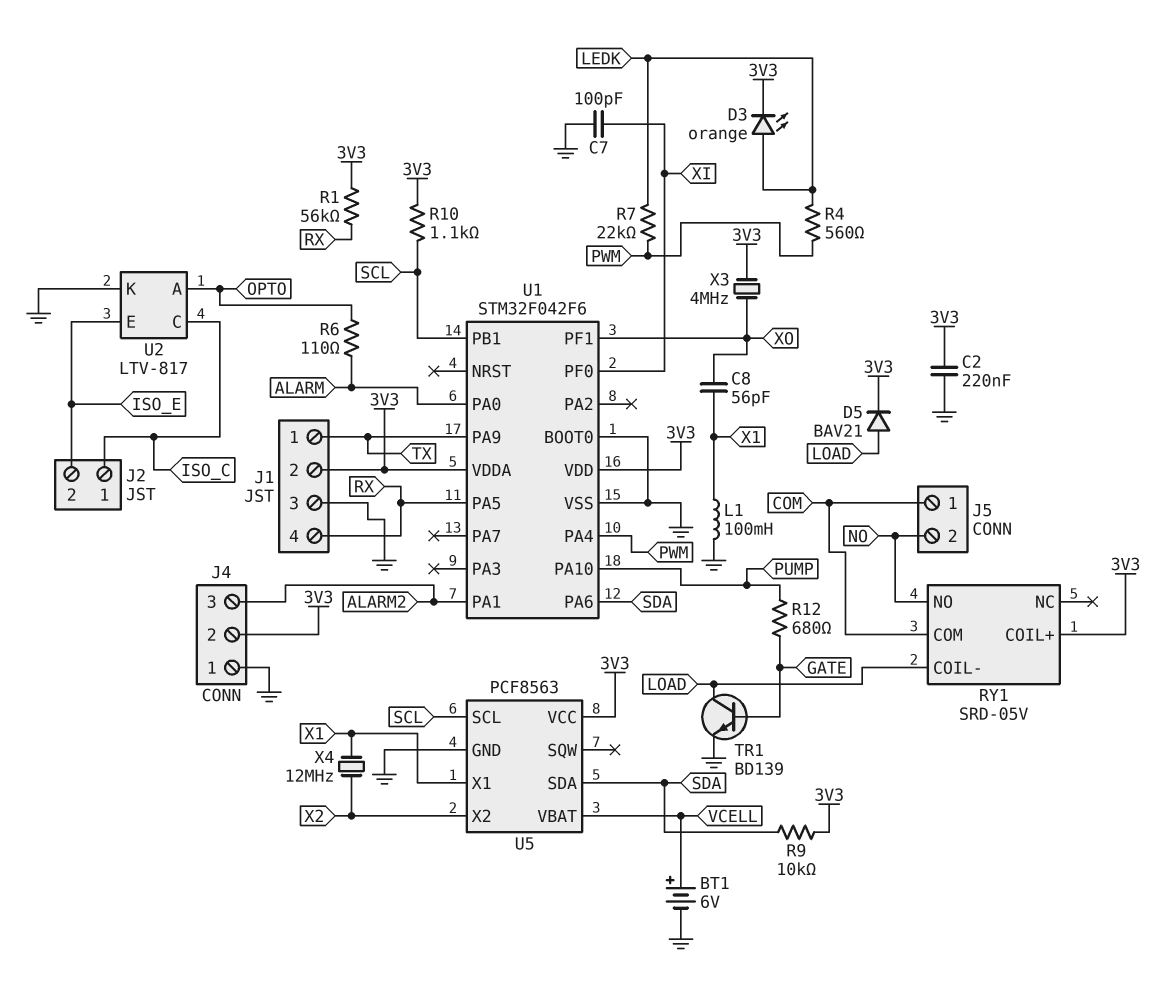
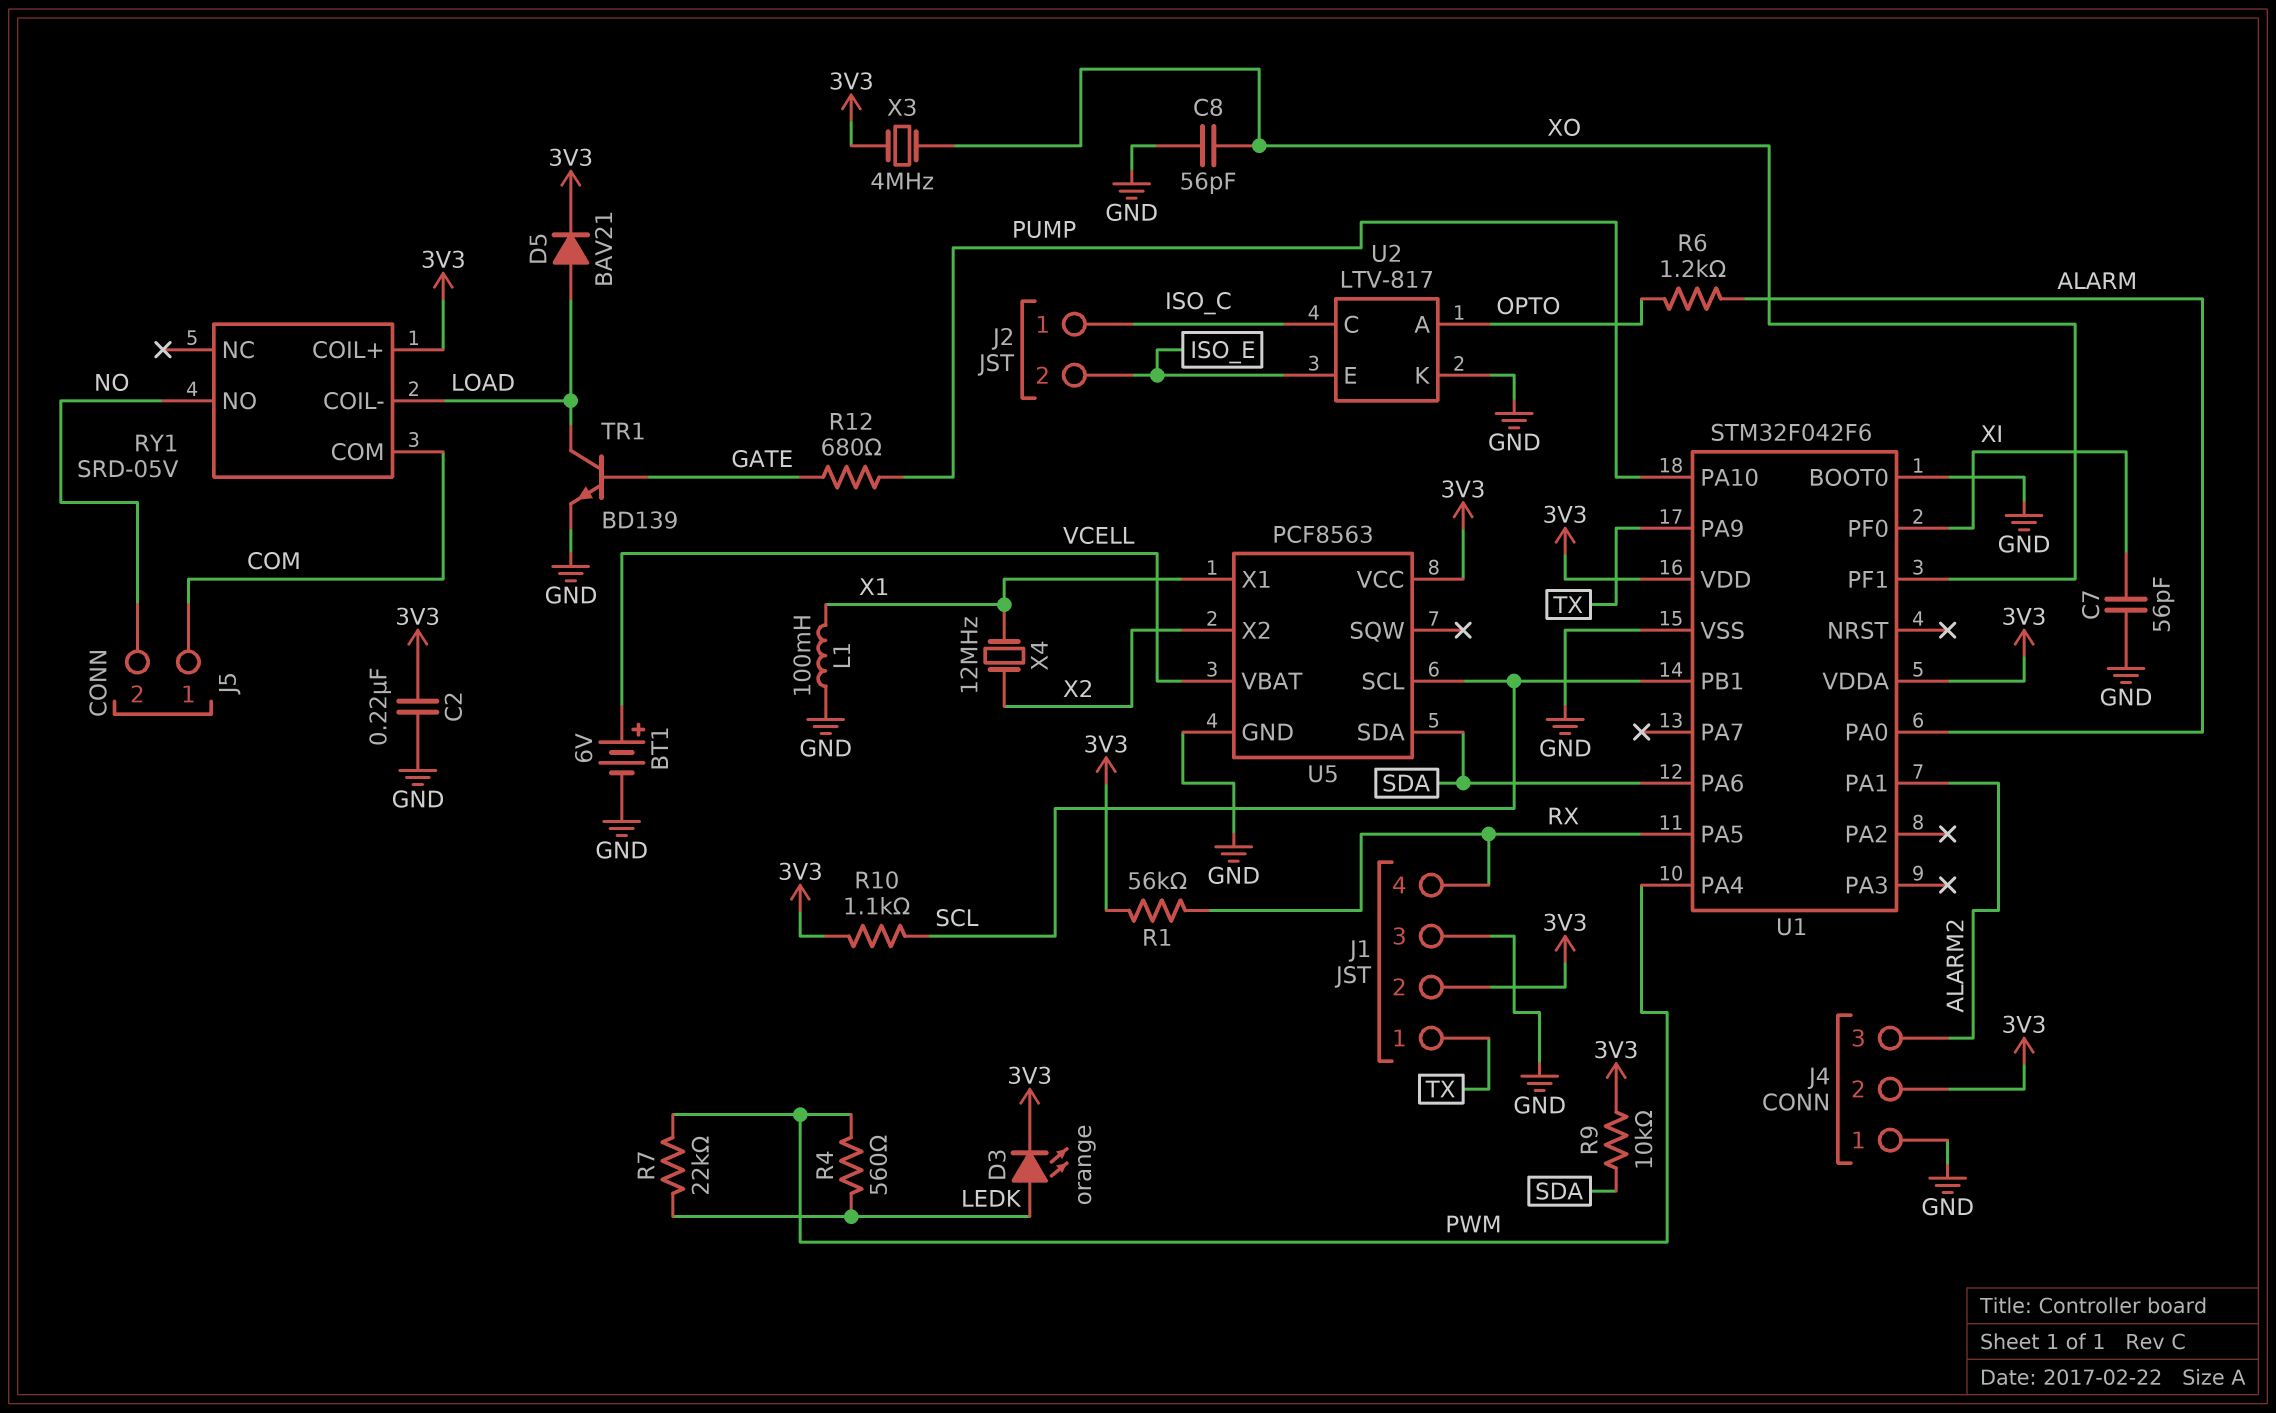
C7: 100pF (GND, XI) -> 56pF (GND, XI)
C8: 56pF (X1, XO) -> 56pF (GND, XO)
R6: 110 (ALARM, OPTO) -> 1.2k (ALARM, OPTO)

